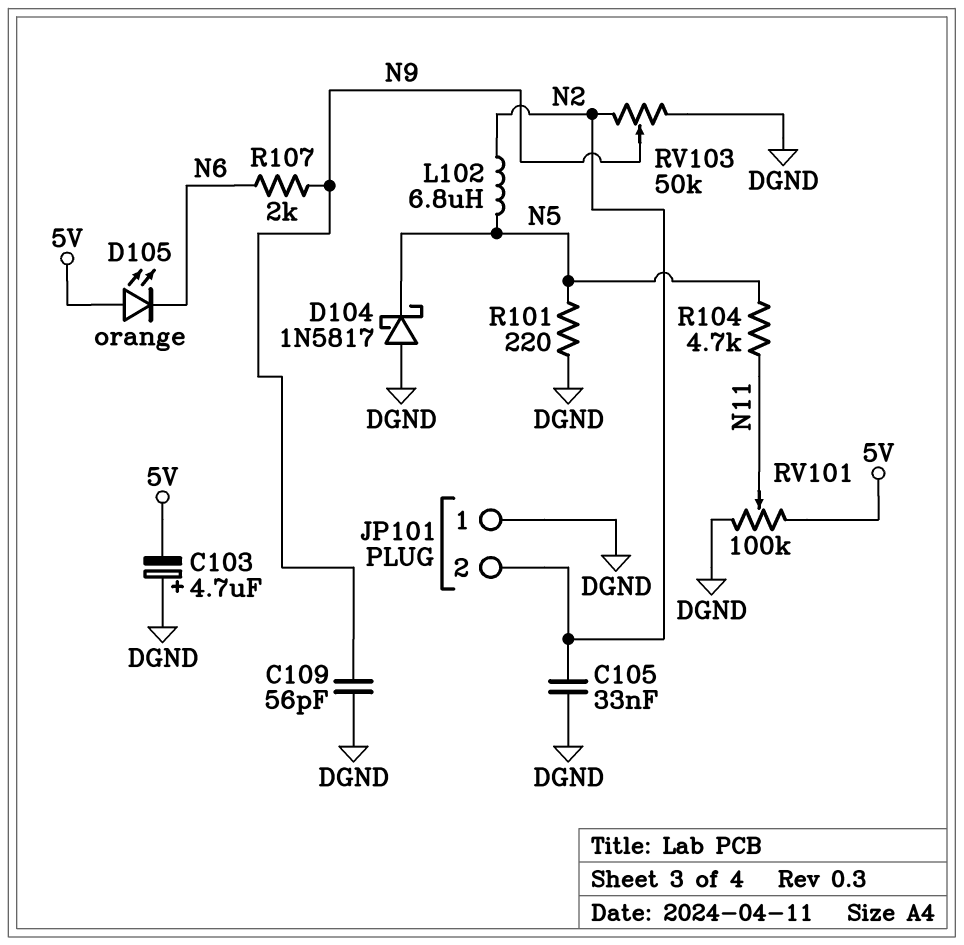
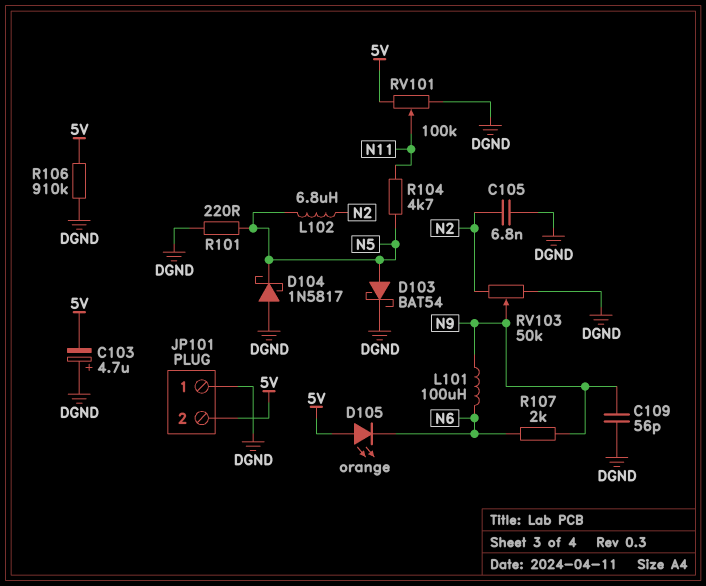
C105: 33nF (DGND, N2) -> 6.8nF (DGND, N2)
D103: none -> schottky BAT54 (A N5, K DGND)
JP101 pin 2: N2 -> 5V
L101: none -> 100uH (N6, N9)
R106: none -> 910k (5V, DGND)

